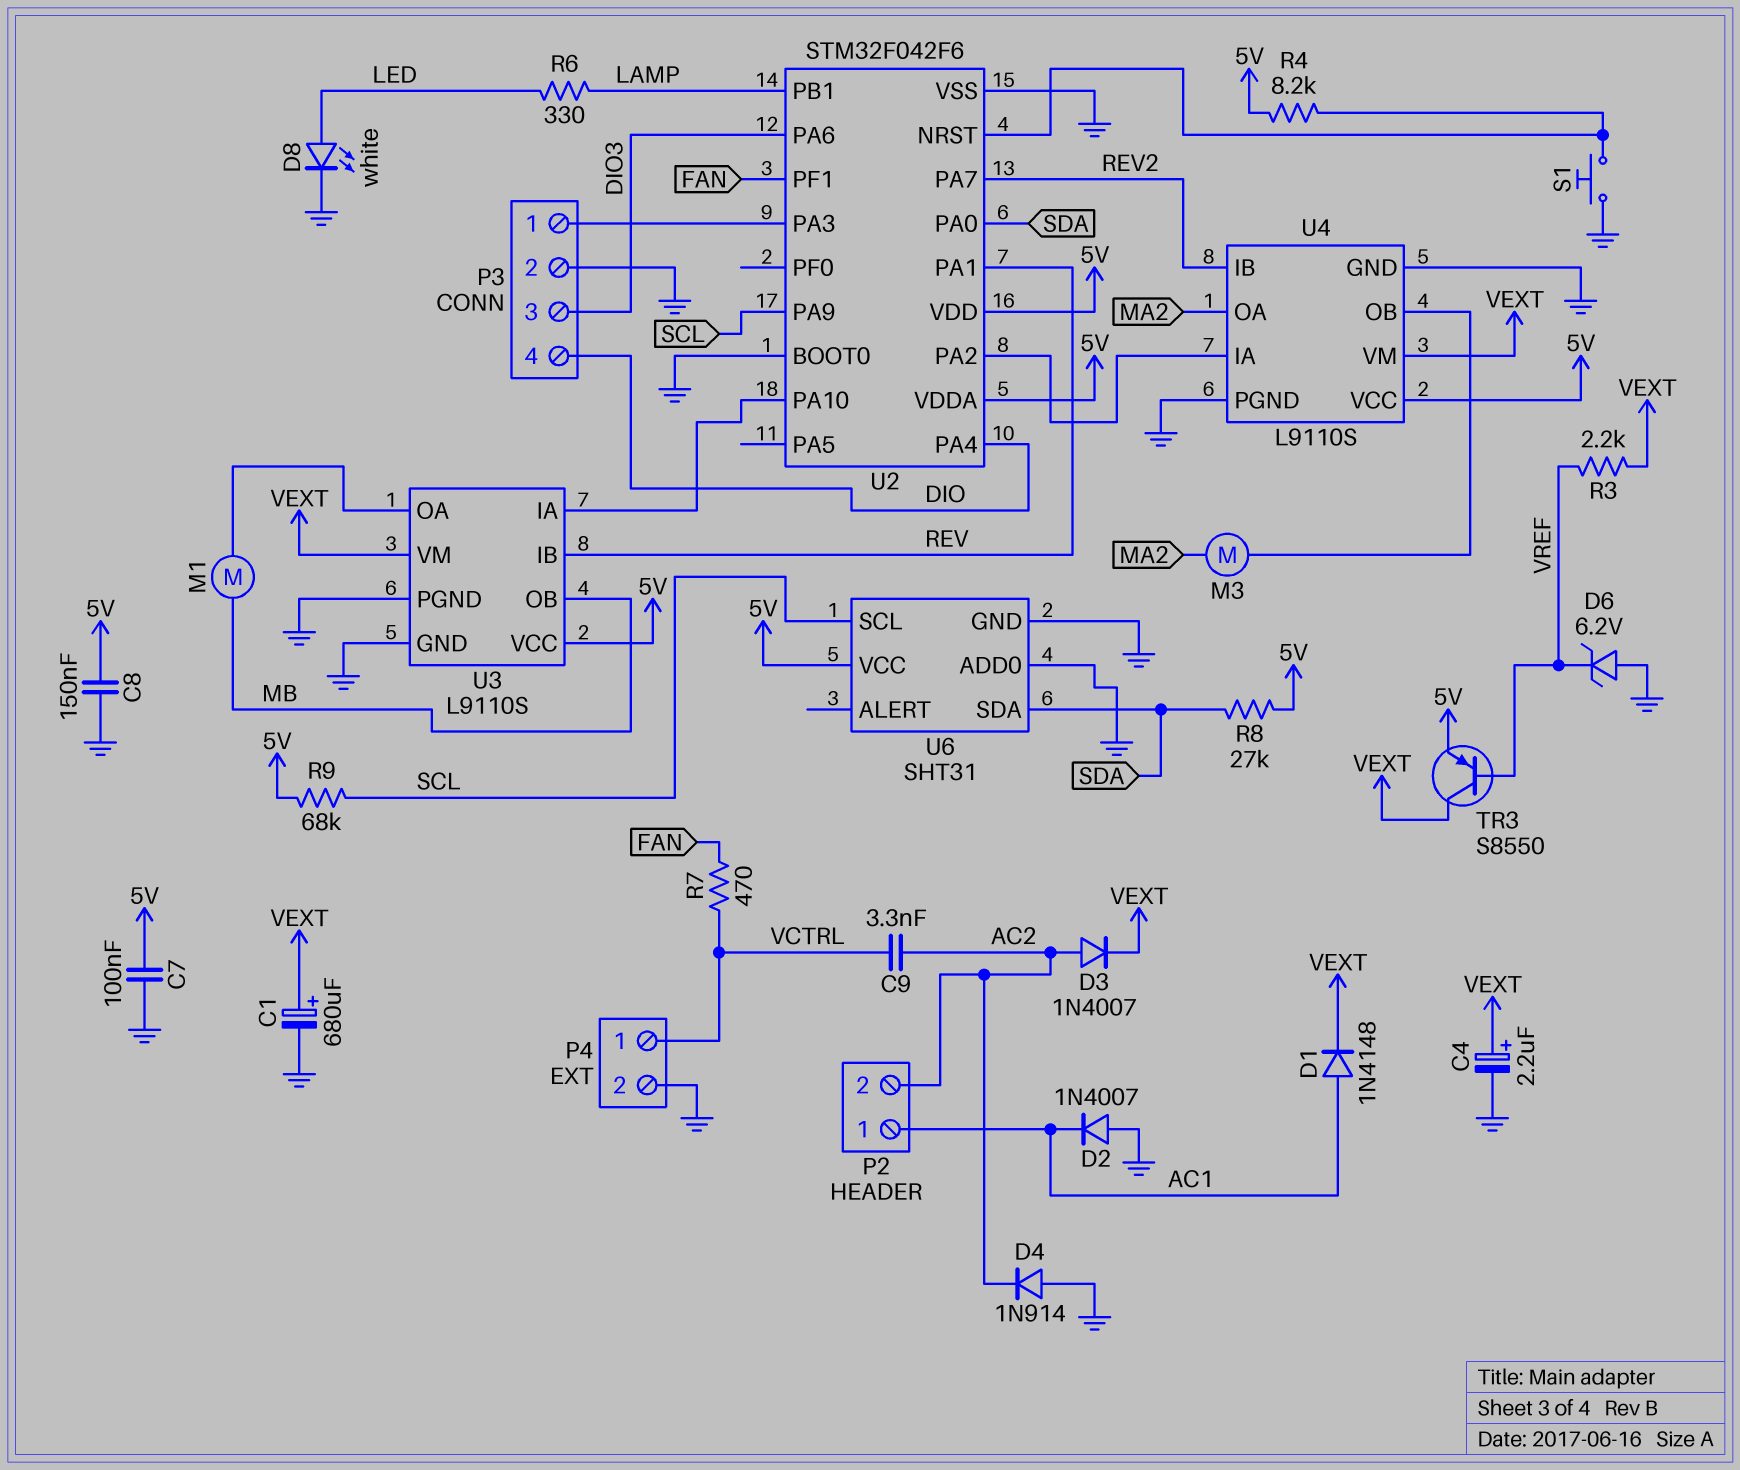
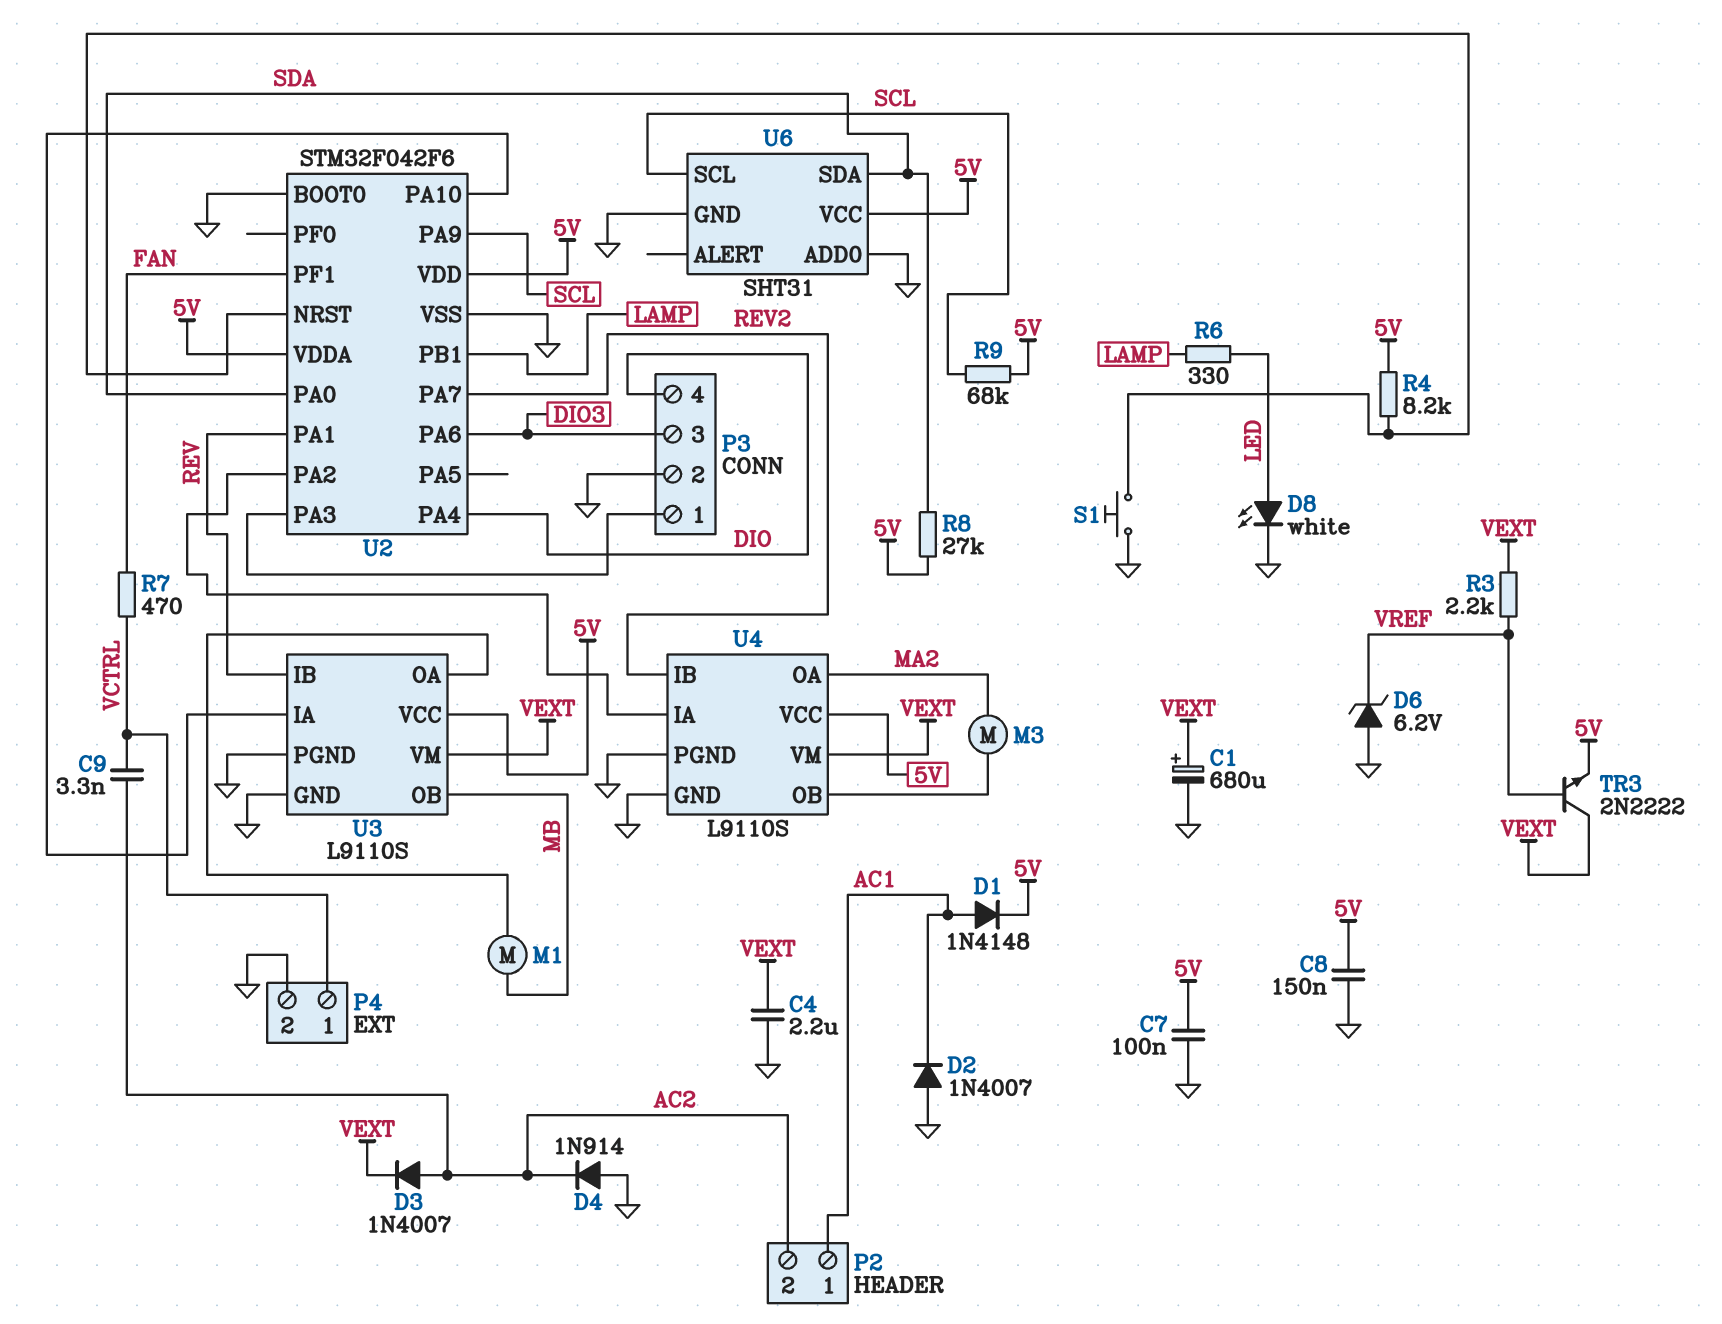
C4: 2.2uF (plus VEXT, minus GND) -> 2.2uF (GND, VEXT)
D1: diode 1N4148 (A AC1, K VEXT) -> diode 1N4148 (A AC1, K 5V)
TR3: PNP S8550 (B VREF, C VEXT, E 5V) -> NPN 2N2222 (B VREF, C VEXT, E 5V)

